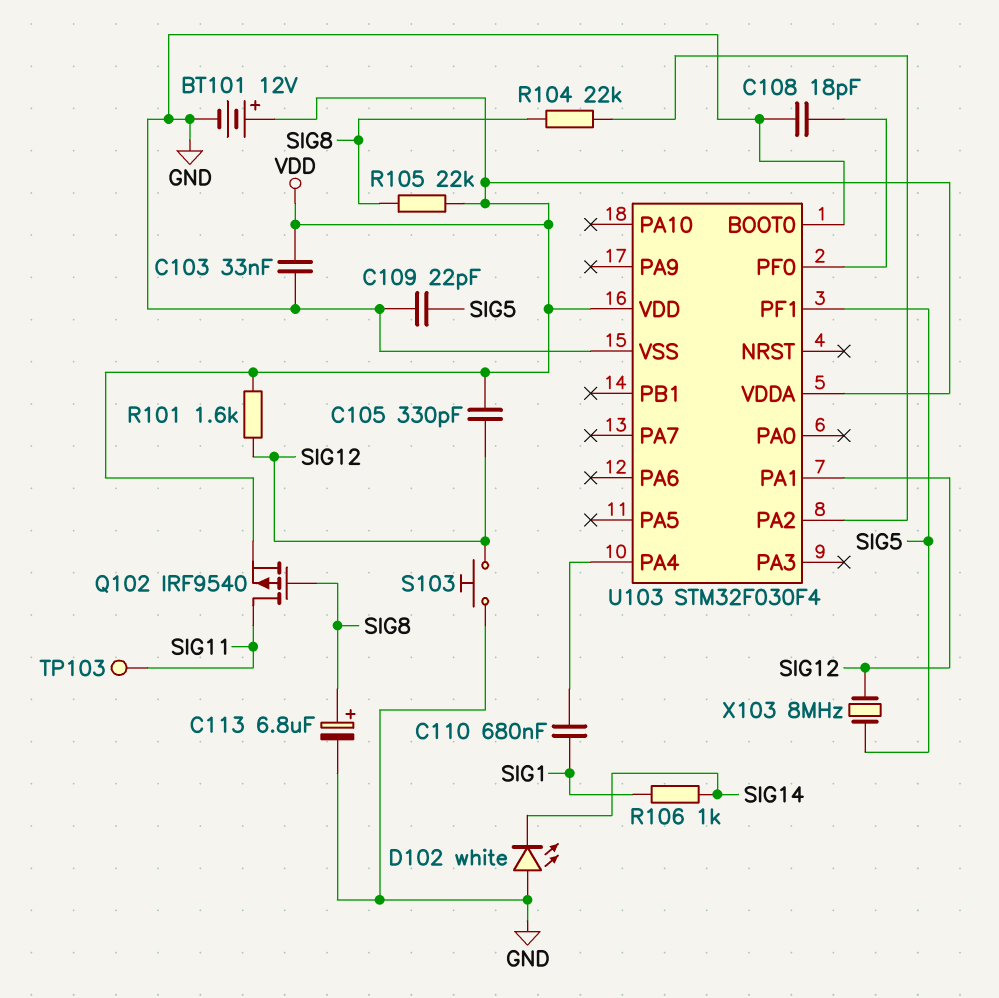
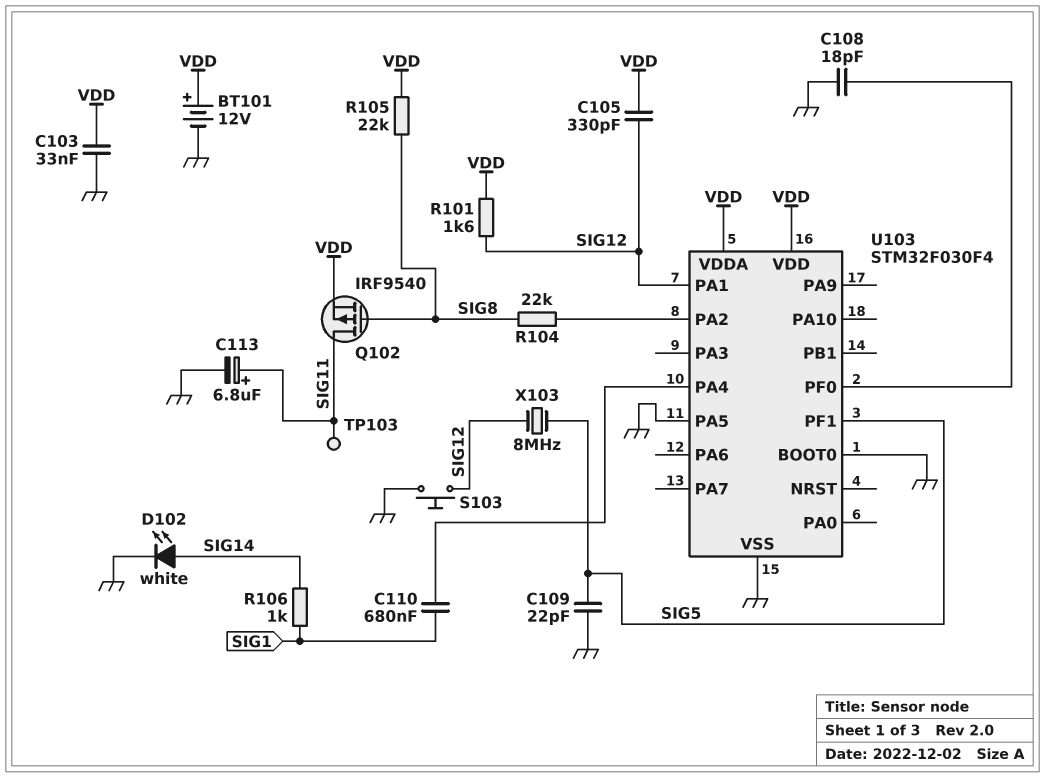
C113: 6.8uF (plus SIG8, minus GND) -> 6.8uF (plus SIG11, minus GND)
D102: LED white (A GND, K SIG14) -> LED white (A SIG14, K GND)
U103 pin PA5: none -> GND

